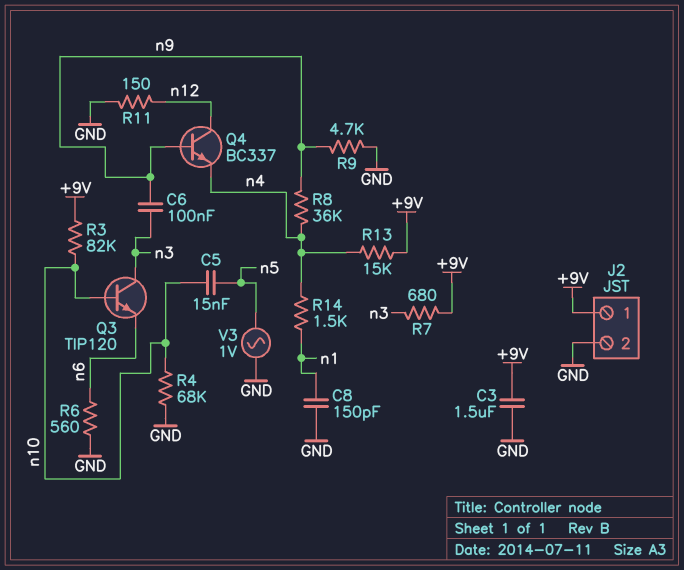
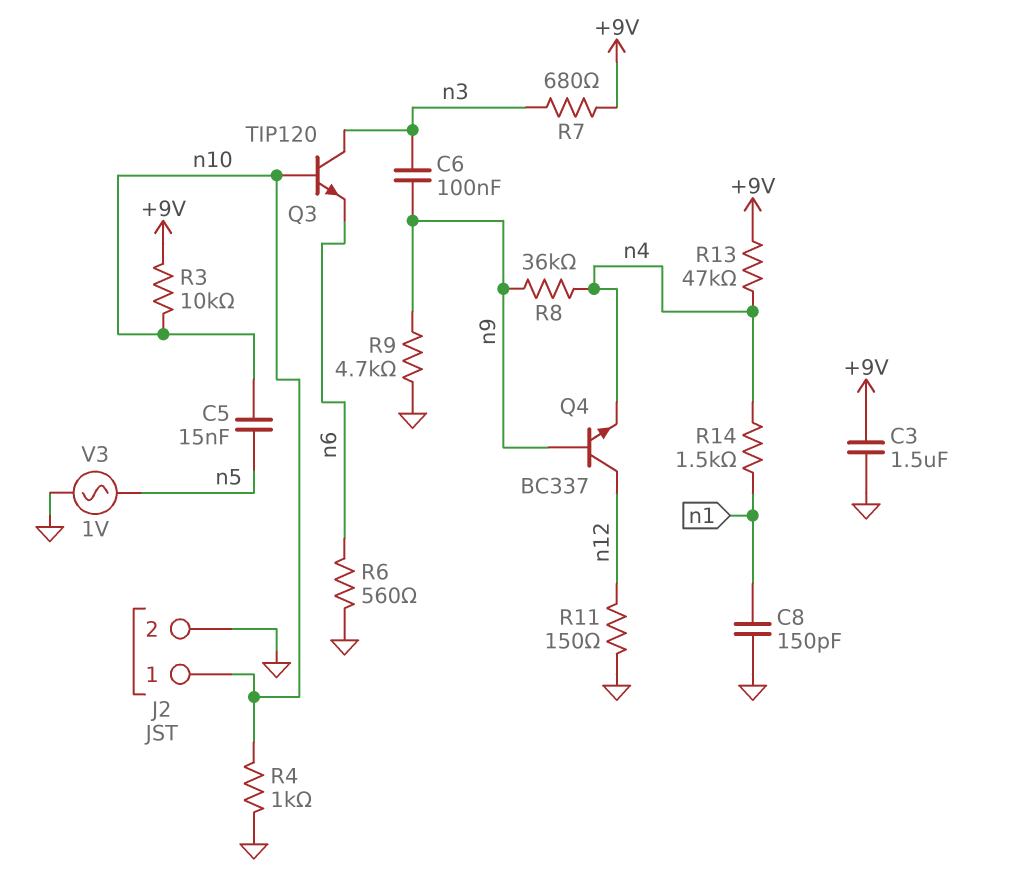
J2 pin 1: +9V -> n10
R3: 82k (+9V, n10) -> 10k (+9V, n10)
R4: 68k (GND, n10) -> 1k (GND, n10)
R13: 15k (+9V, n4) -> 47k (+9V, n4)

